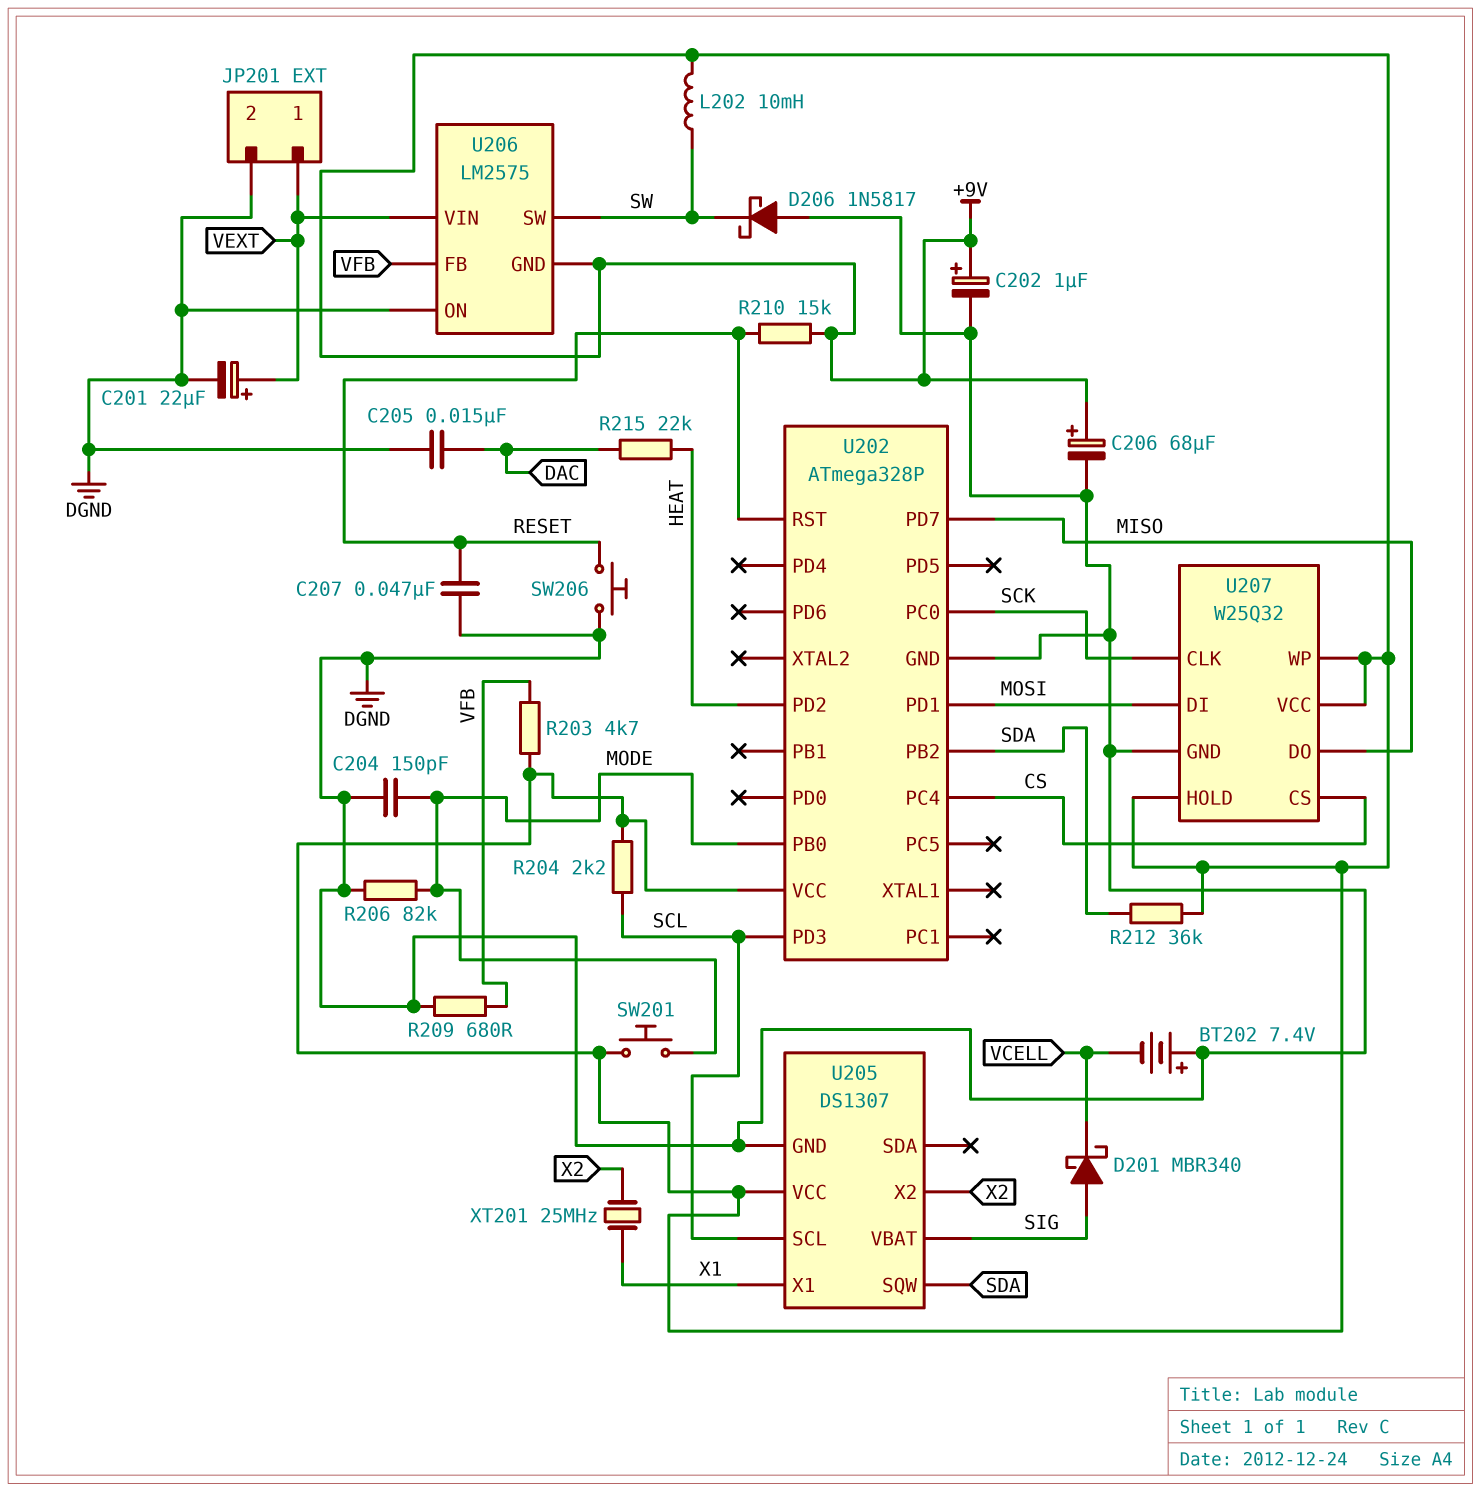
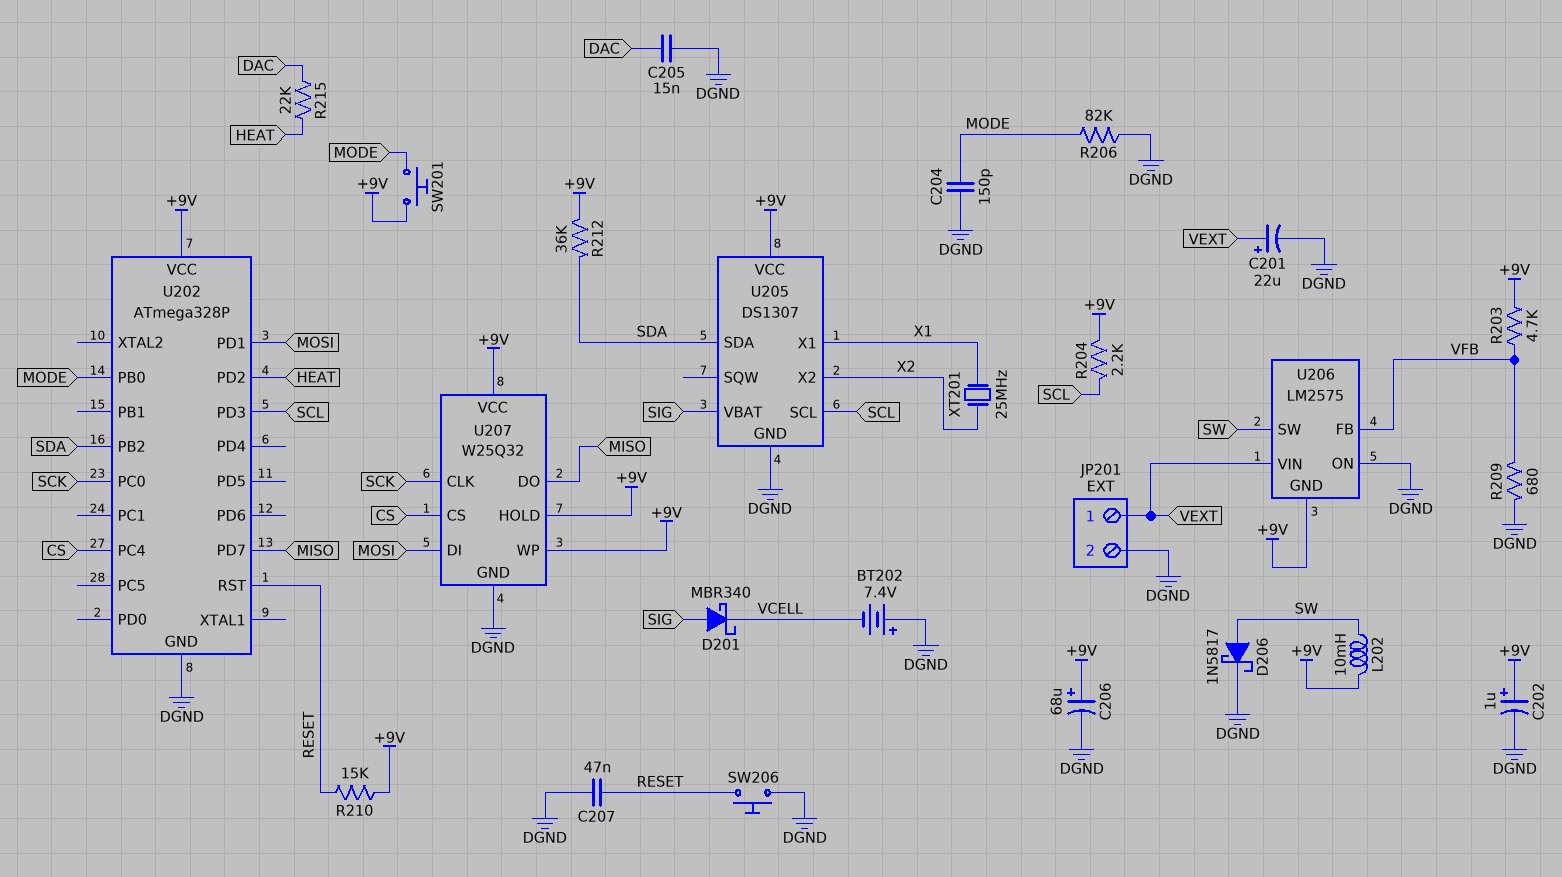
D206: schottky 1N5817 (A DGND, K SW) -> schottky 1N5817 (A SW, K DGND)
U205 pin SDA: none -> SDA
U205 pin SQW: SDA -> none

